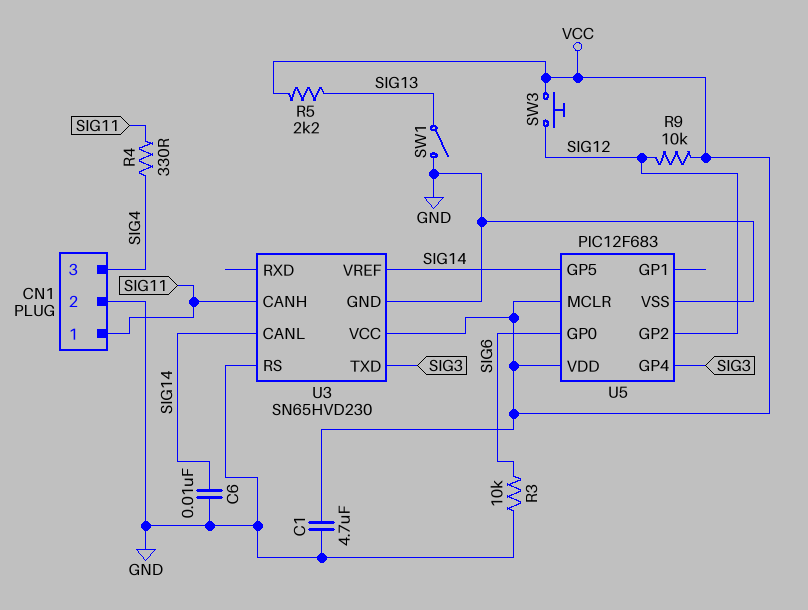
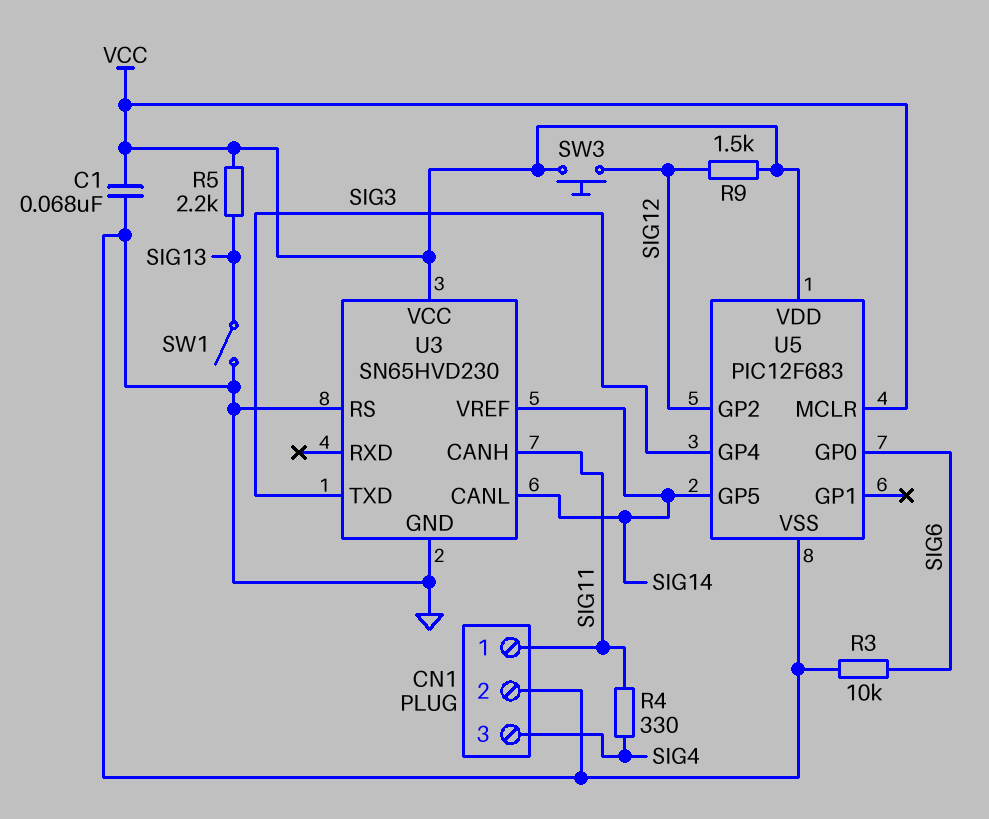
C1: 4.7uF (GND, VCC) -> 68nF (GND, VCC)
C6: 10nF (GND, SIG14) -> none
R9: 10k (SIG12, VCC) -> 1.5k (SIG12, VCC)

